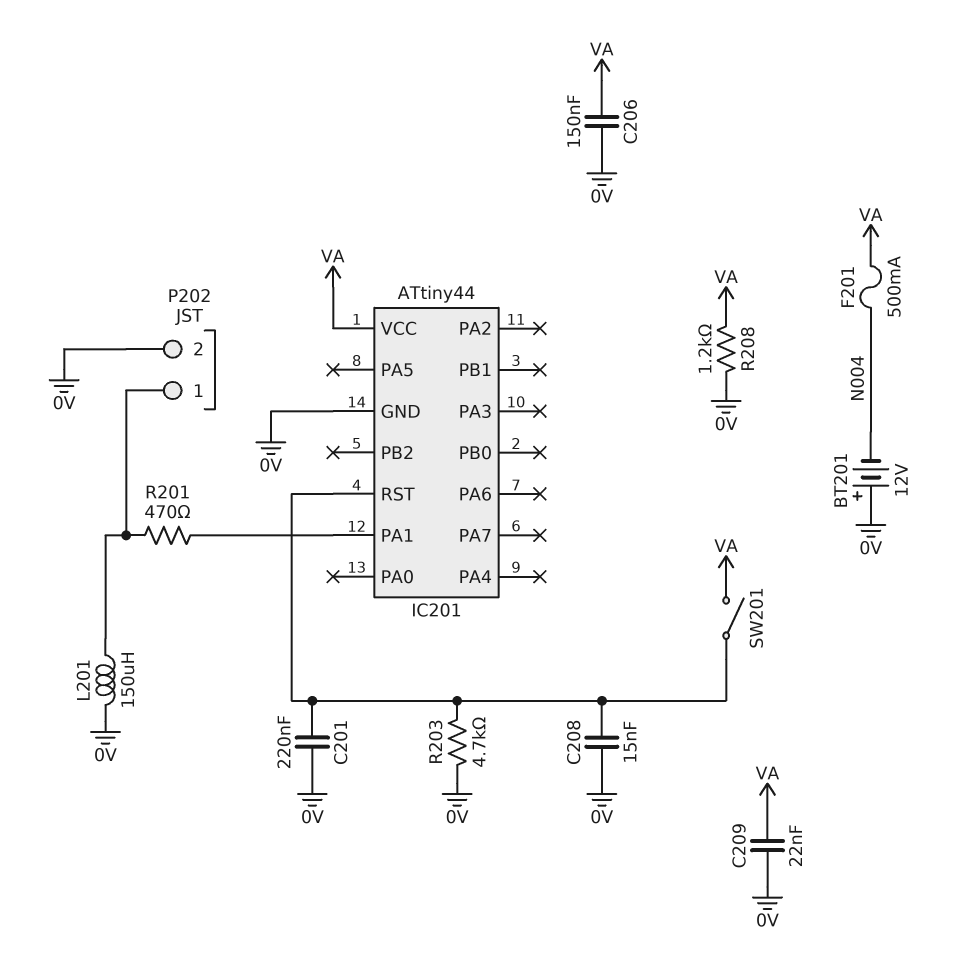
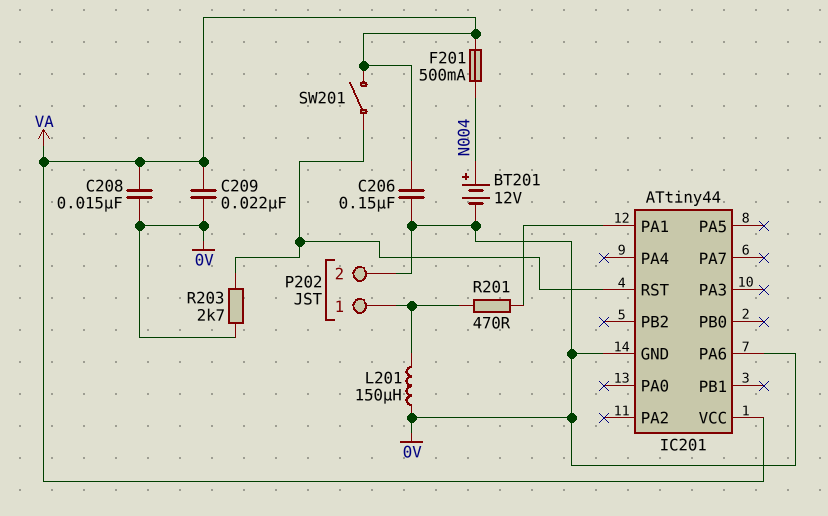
BT201: 12V (plus 0V, minus N004) -> 12V (plus N004, minus 0V)
C201: 220nF (0V, IC201/RST) -> none
C208: 15nF (0V, IC201/RST) -> 15nF (0V, VA)
IC201 pin PA6: none -> 0V
R203: 4.7k (0V, IC201/RST) -> 2.7k (0V, IC201/RST)
R208: 1.2k (0V, VA) -> none

